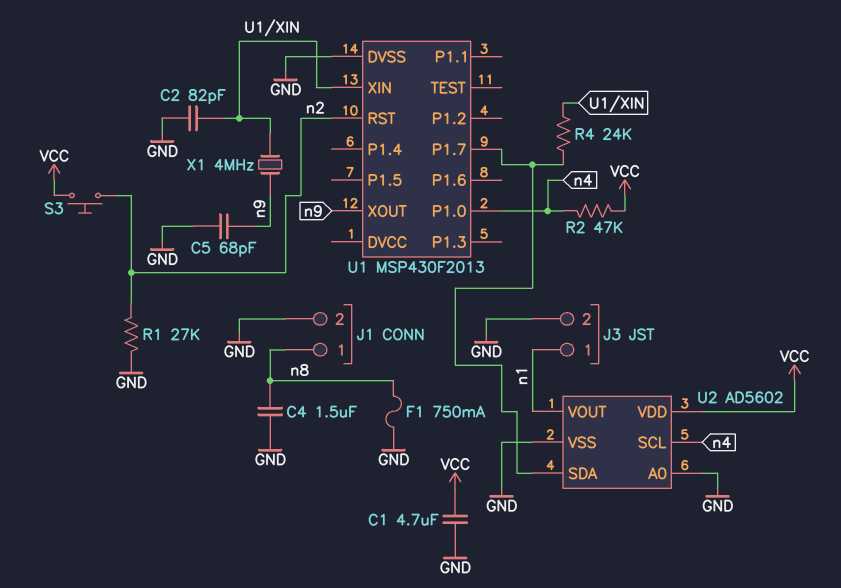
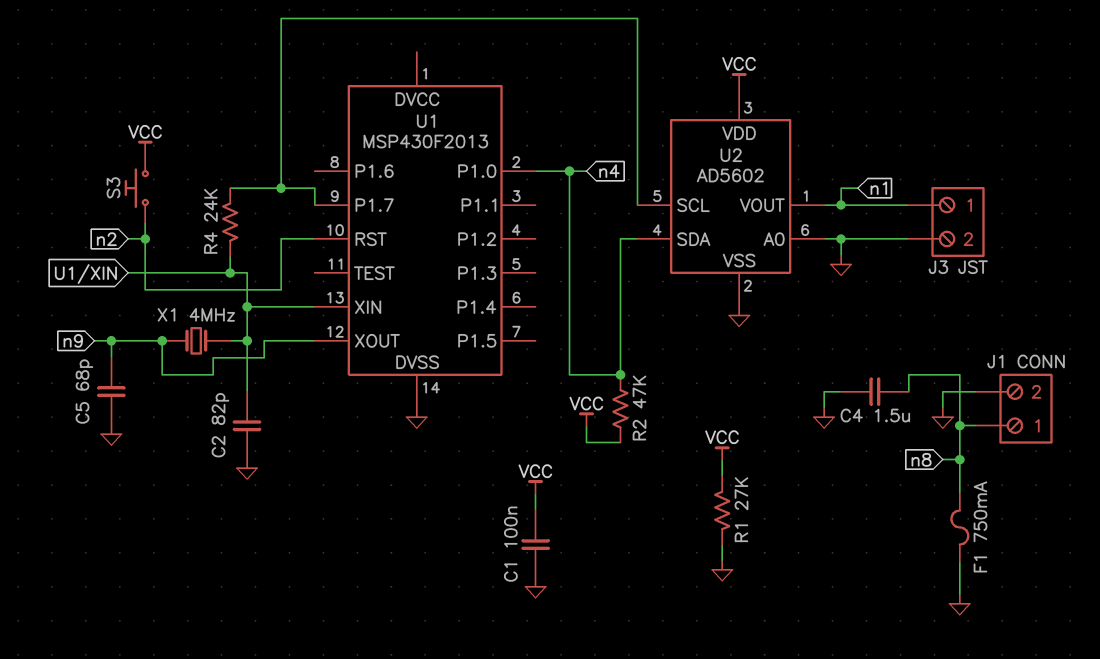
C1: 4.7uF (GND, VCC) -> 100nF (GND, VCC)
R1: 27k (GND, n2) -> 27k (GND, VCC)
U2 pin SCL: n4 -> U1/P1.7
U2 pin SDA: U1/P1.7 -> n4

